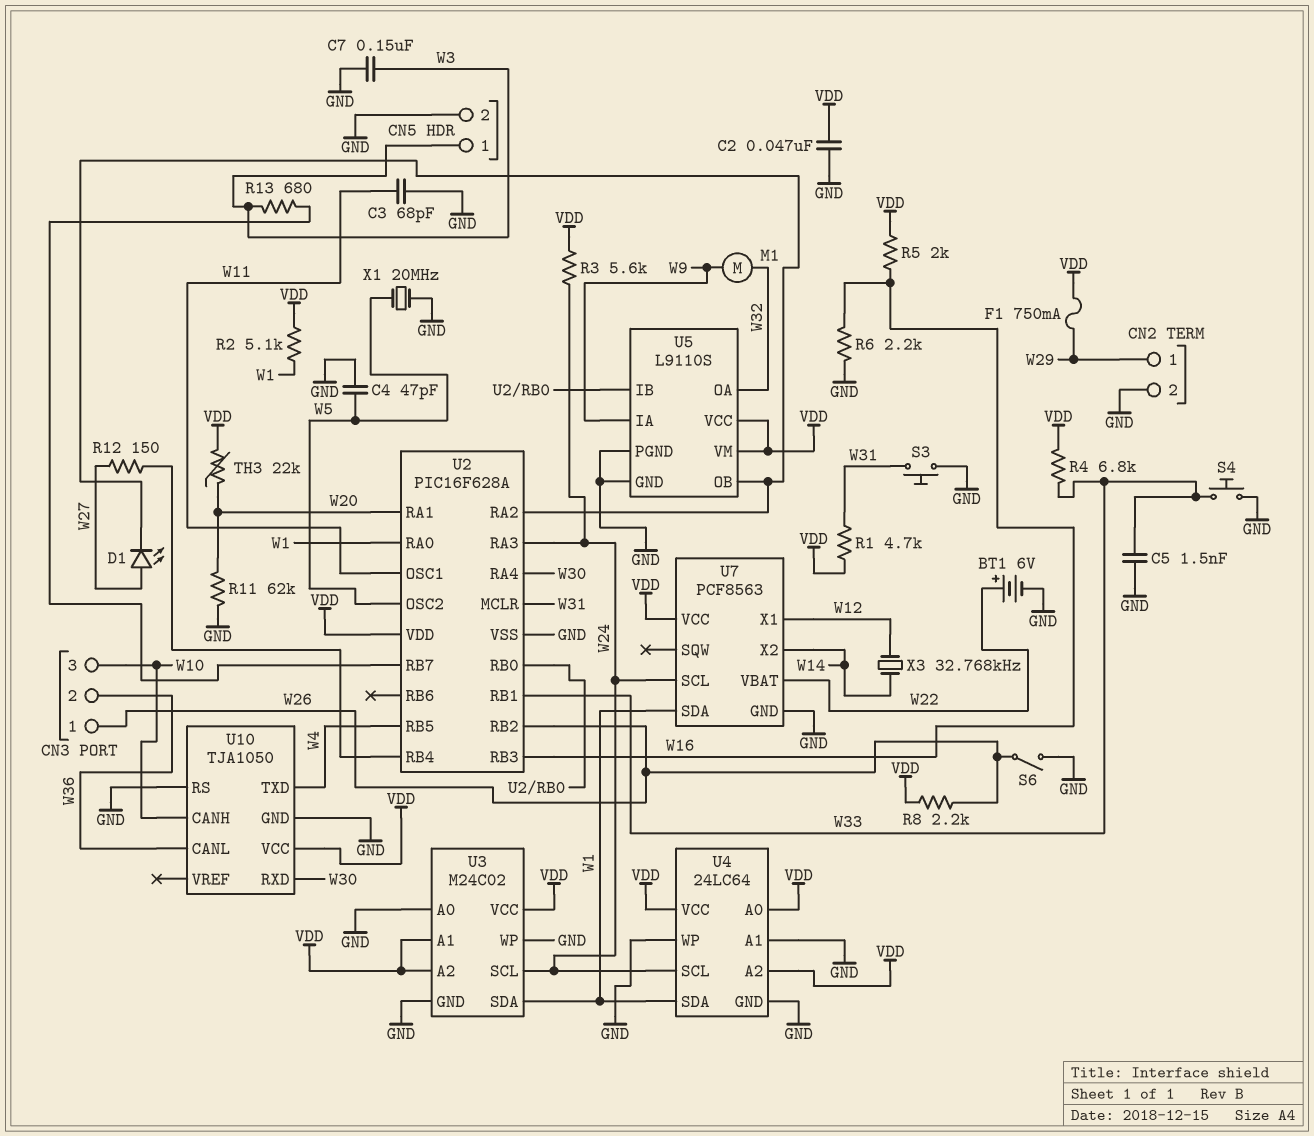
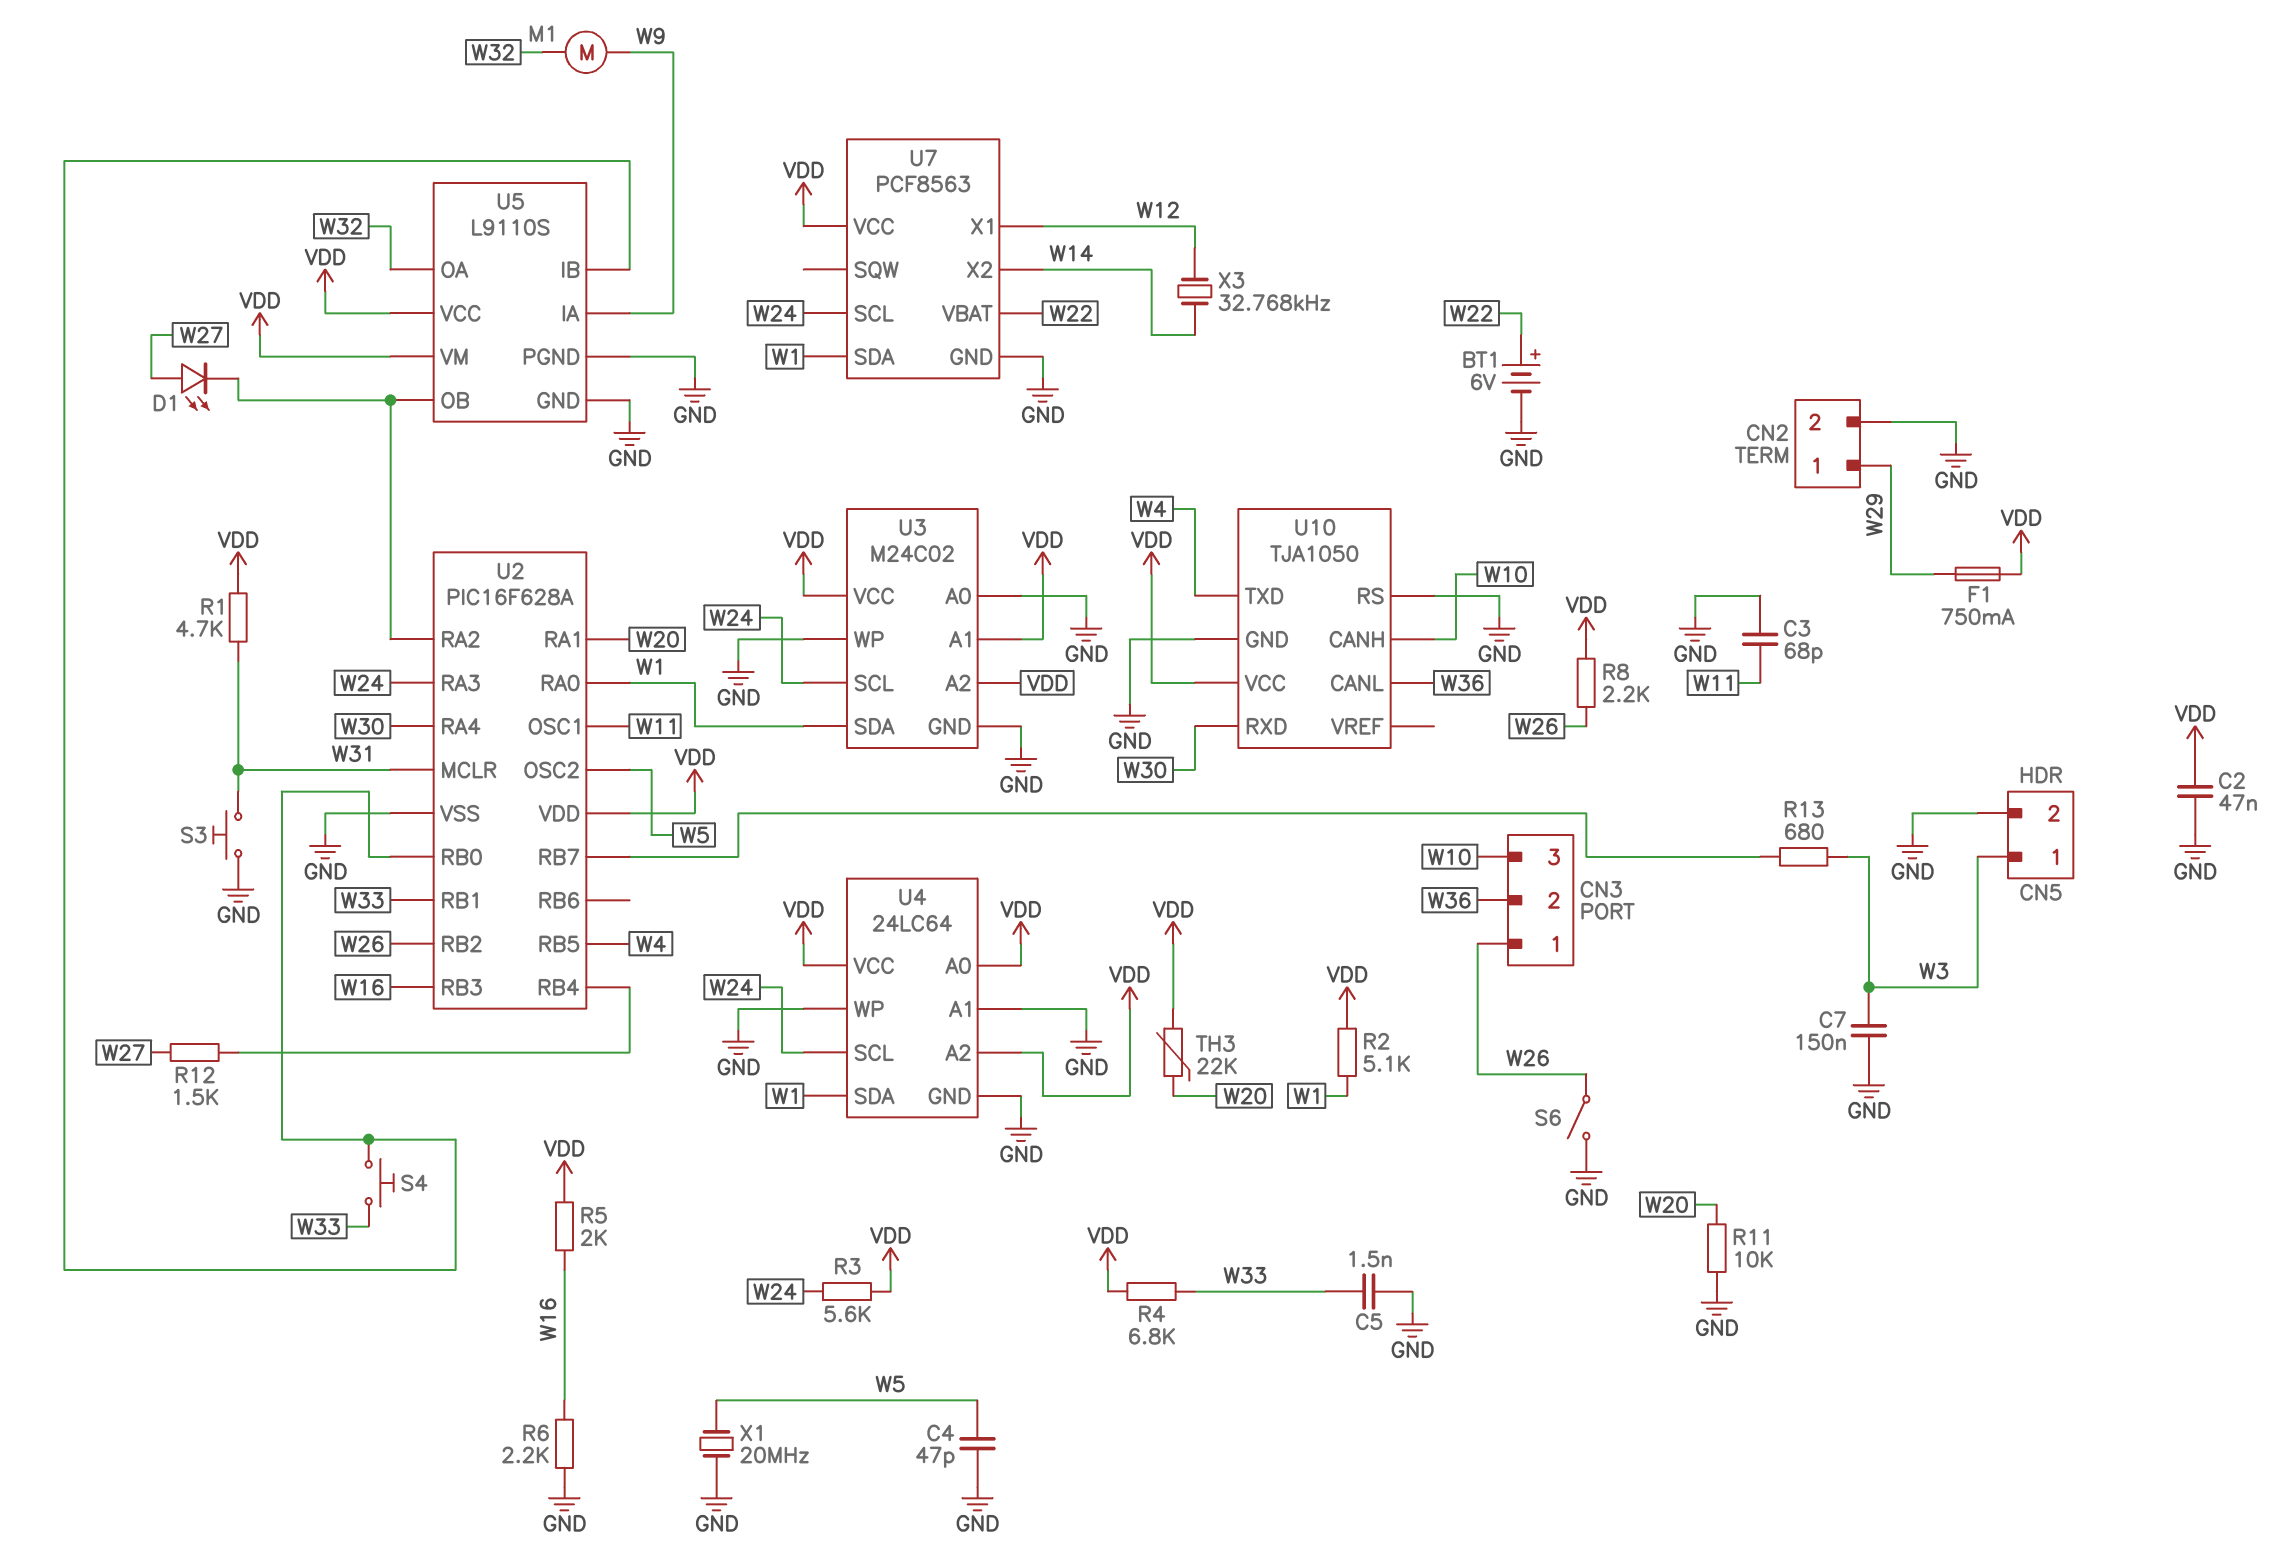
R11: 62k (GND, W20) -> 10k (GND, W20)
R12: 150 (U2/RB4, W27) -> 1.5k (U2/RB4, W27)
S4: button (GND, W33) -> button (U2/RB0, W33)

